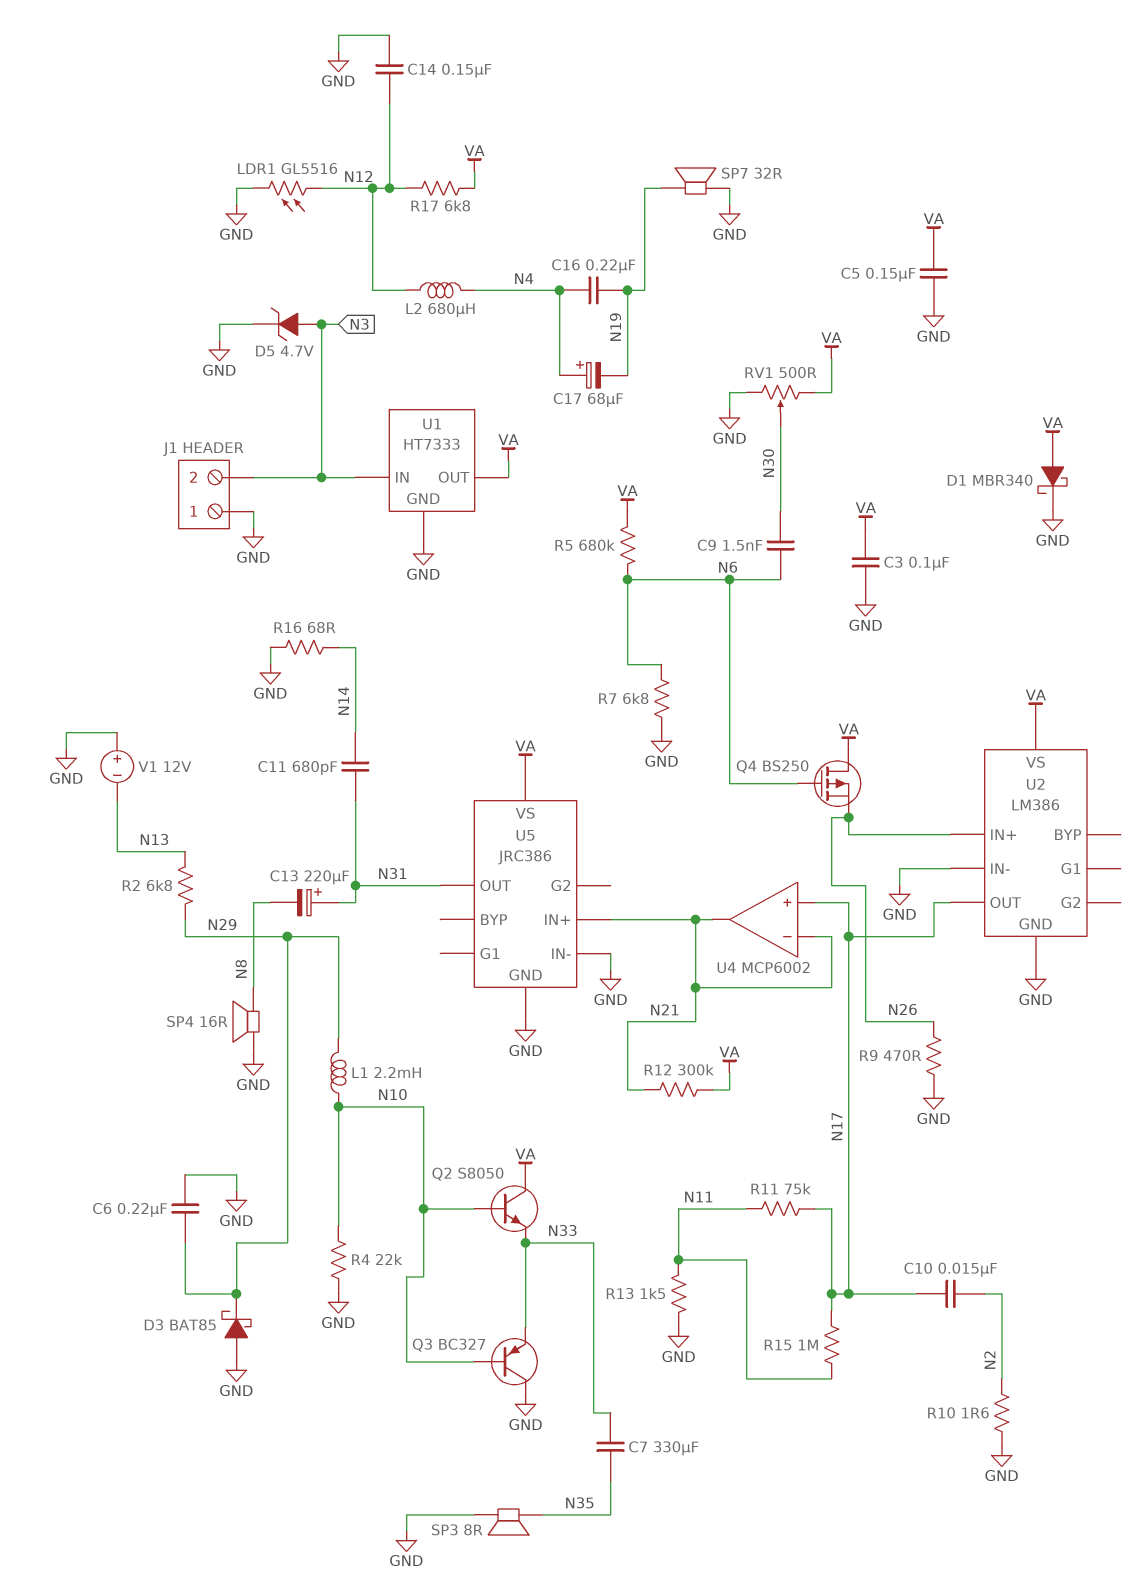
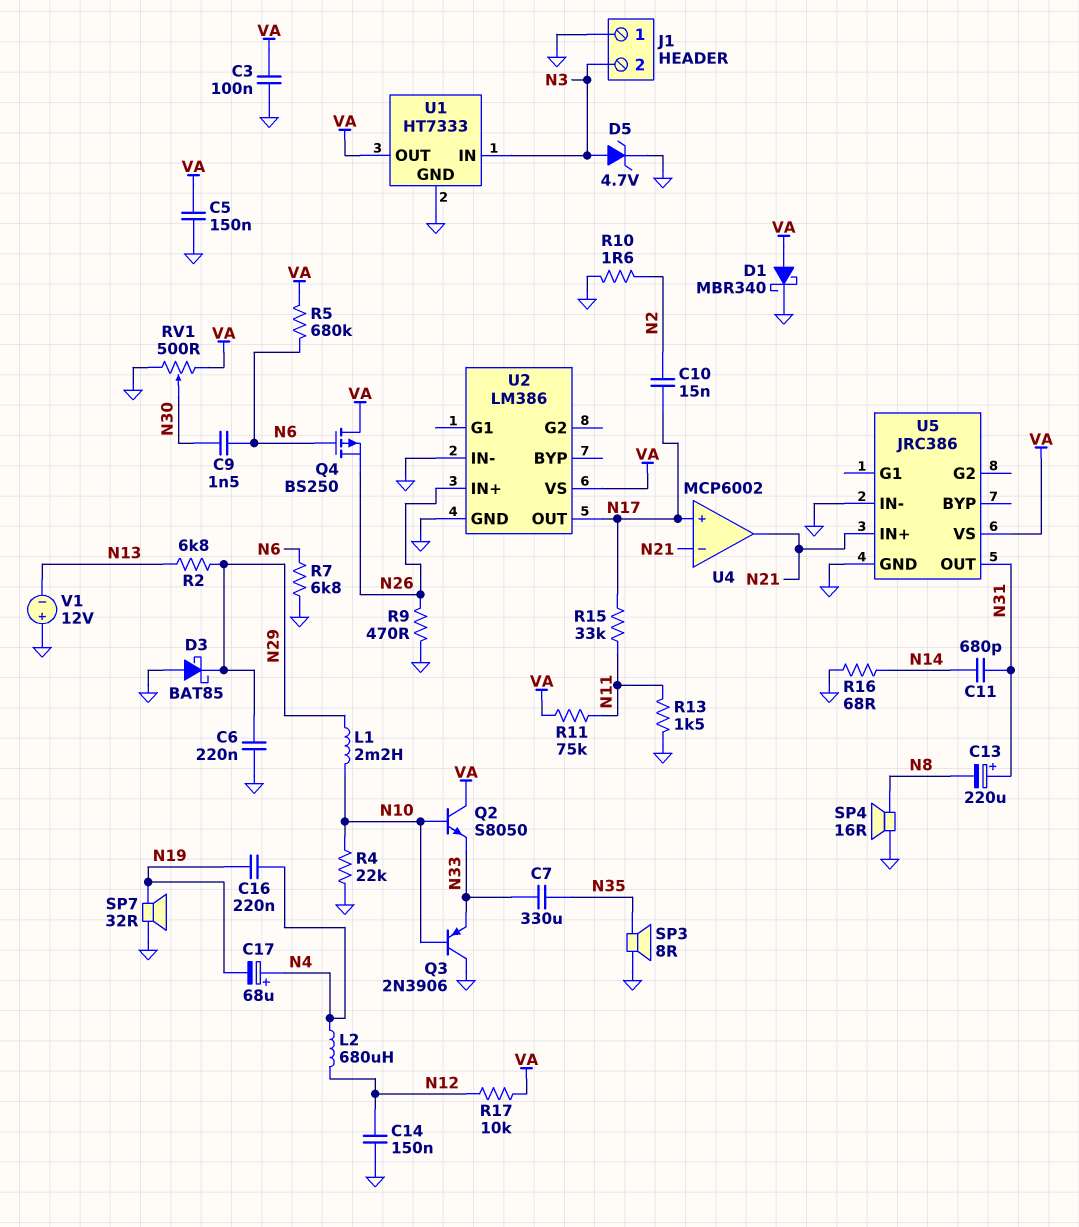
LDR1: GL5516 (GND, N12) -> none
Q3: PNP BC327 (B N10, C GND, E N33) -> PNP 2N3906 (B N10, C GND, E N33)
R11: 75k (N11, N17) -> 75k (N11, VA)
R12: 300k (N21, VA) -> none
R15: 1M (N11, N17) -> 33k (N11, N17)
R17: 6.8k (N12, VA) -> 10k (N12, VA)

